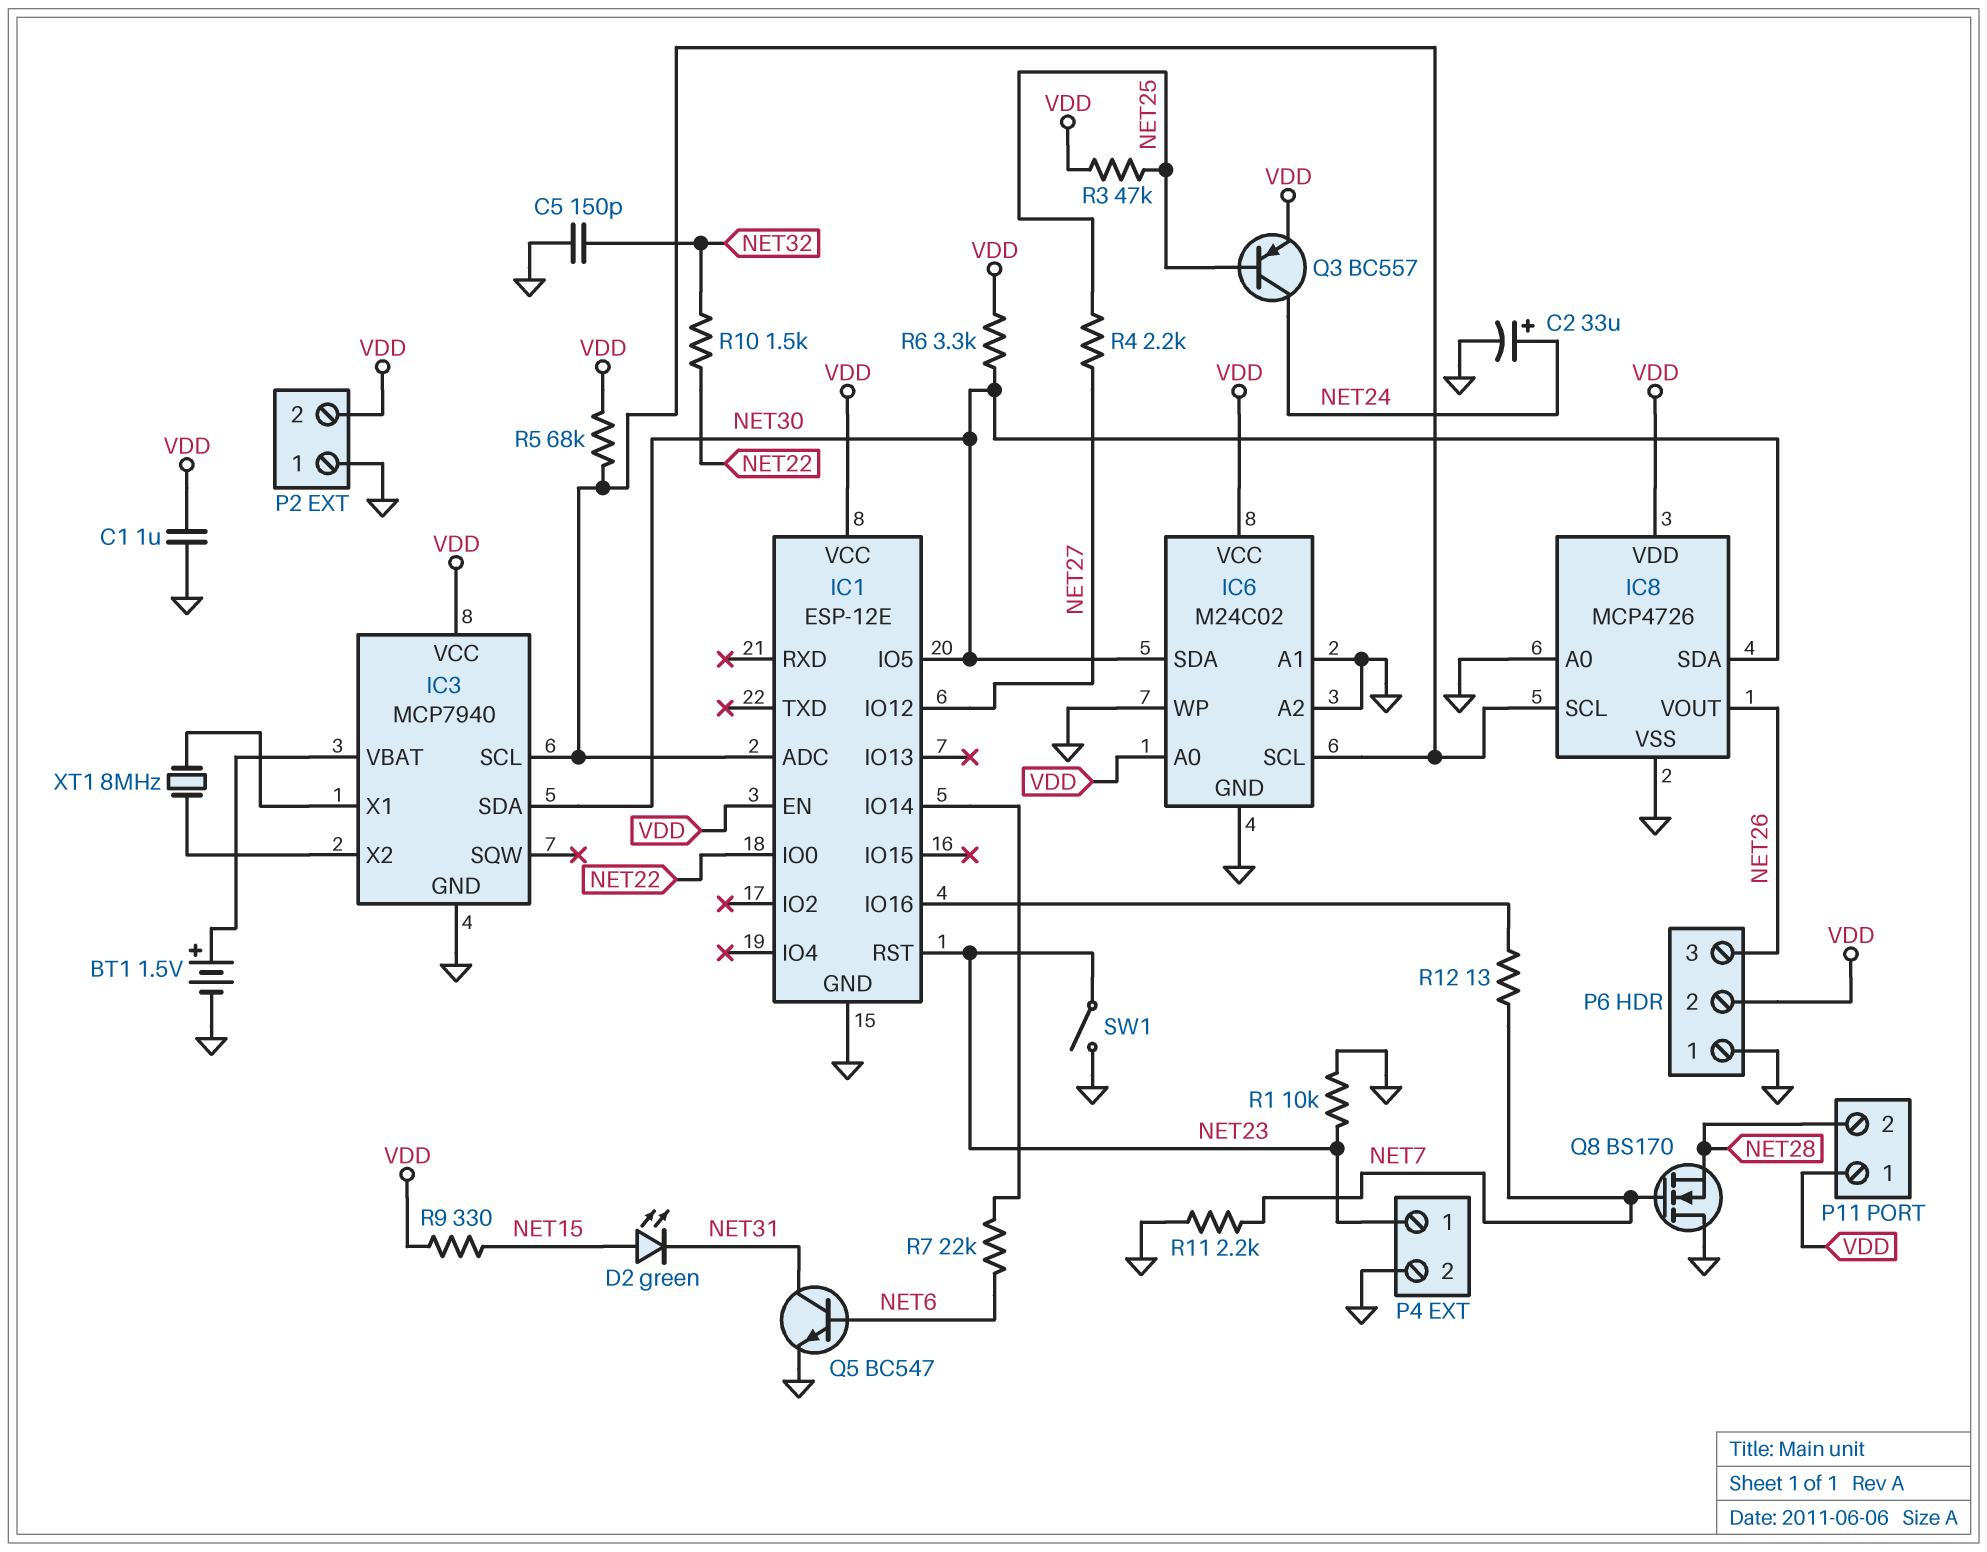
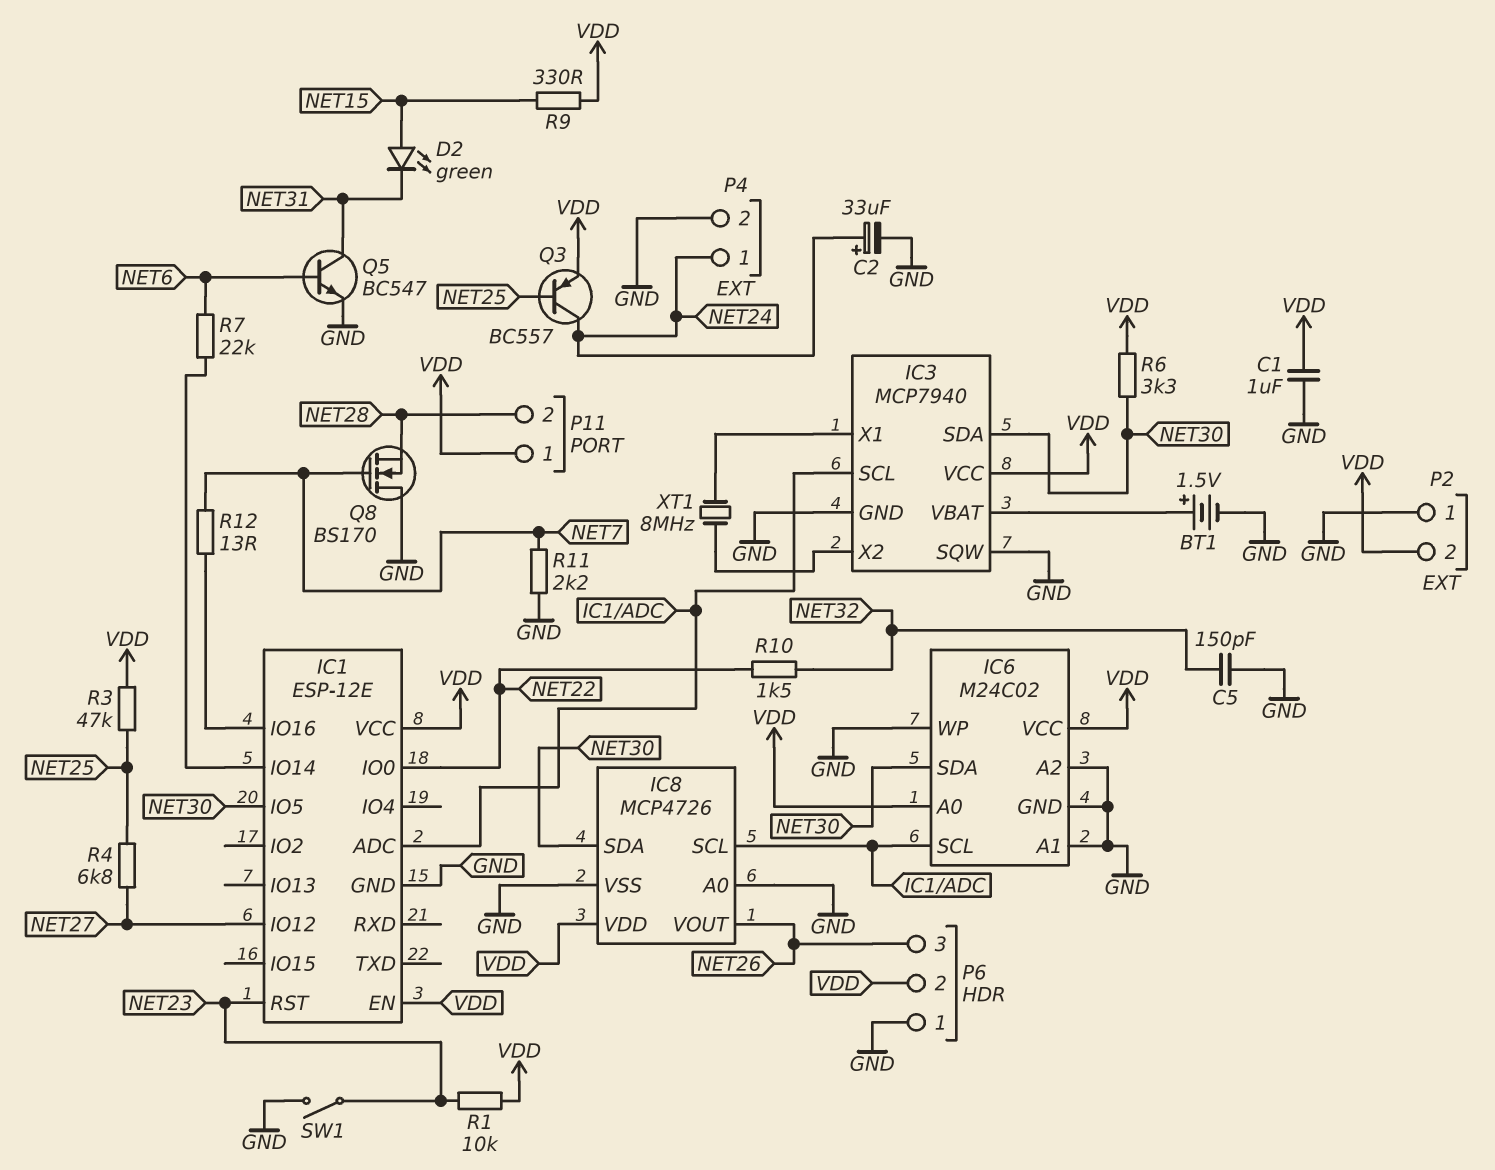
IC3 pin SQW: none -> GND
P4 pin 1: NET23 -> NET24
R1: 10k (GND, NET23) -> 10k (NET23, VDD)
R4: 2.2k (NET25, NET27) -> 6.8k (NET25, NET27)
R5: 68k (IC1/ADC, VDD) -> none

